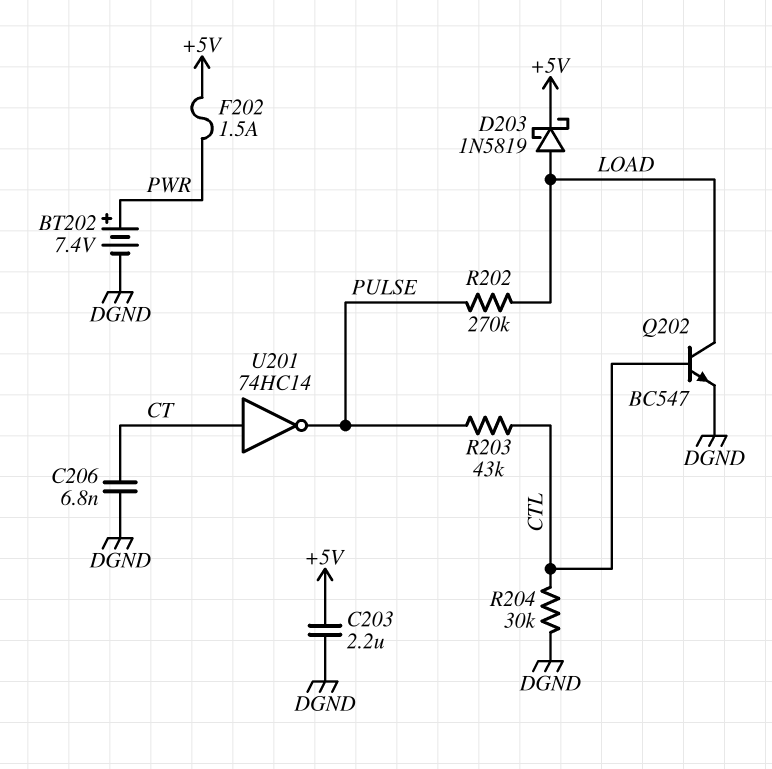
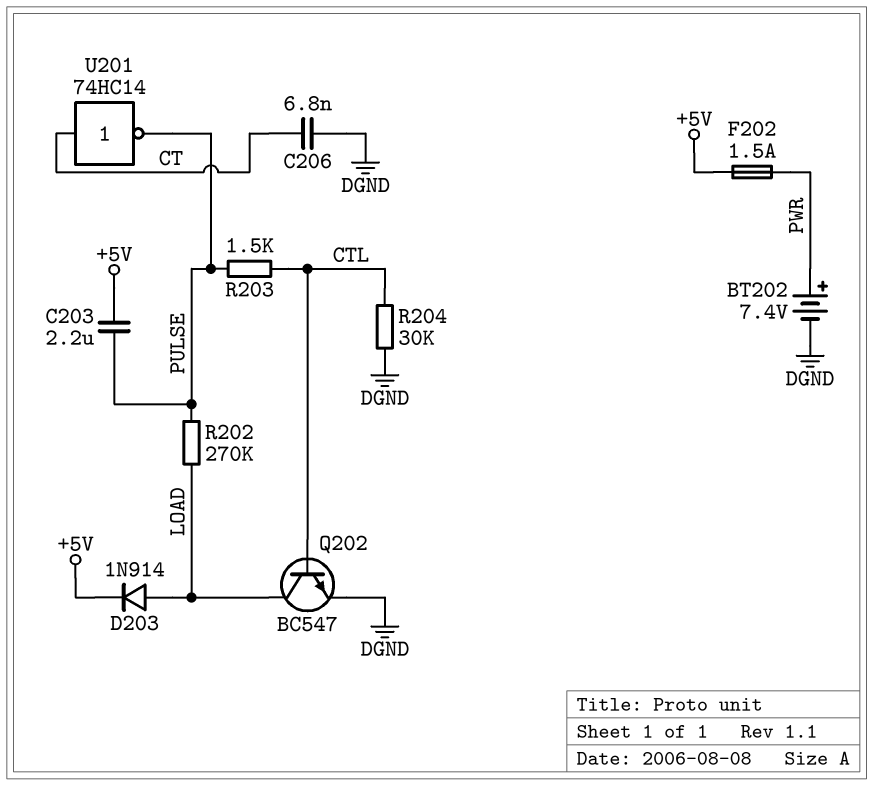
C203: 2.2uF (+5V, DGND) -> 2.2uF (+5V, PULSE)
D203: schottky 1N5819 (A LOAD, K +5V) -> diode 1N914 (A LOAD, K +5V)
R203: 43k (CTL, PULSE) -> 1.5k (CTL, PULSE)

